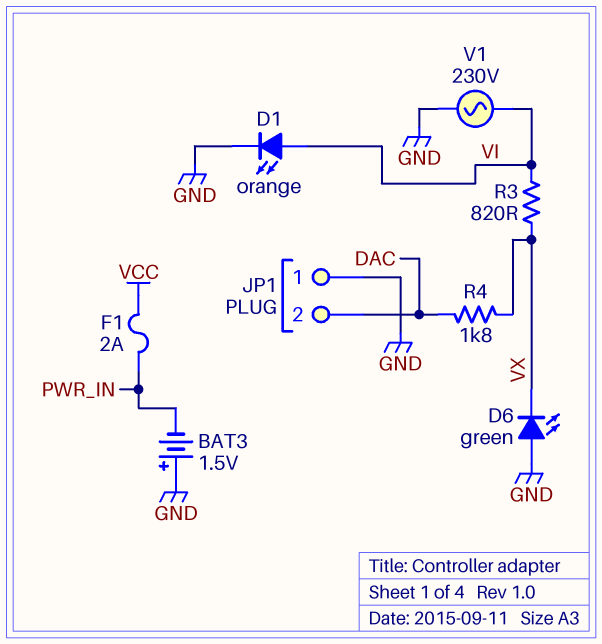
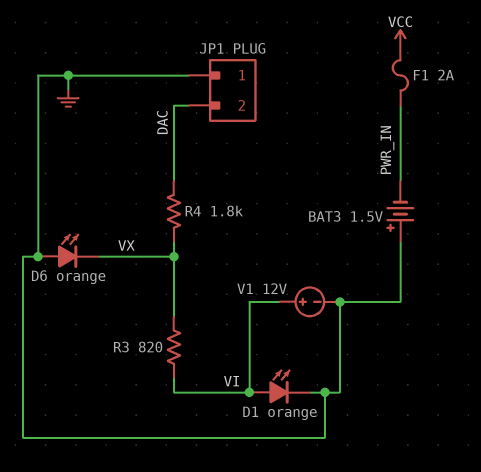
D6: LED green (A GND, K VX) -> LED orange (A GND, K VX)
V1: AC 230V (GND, VI) -> 12V (plus VI, minus GND)

